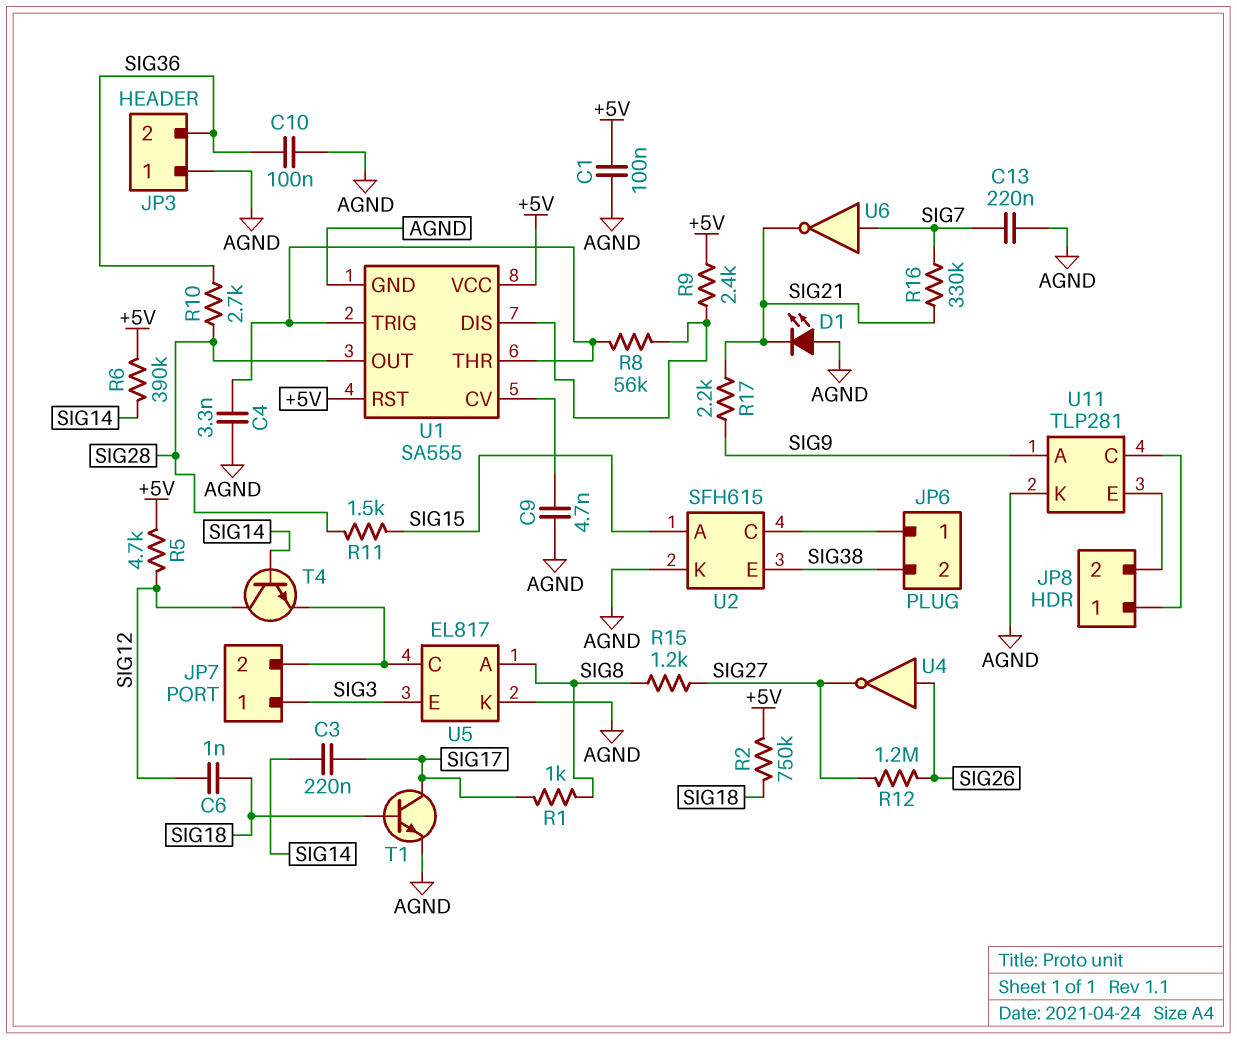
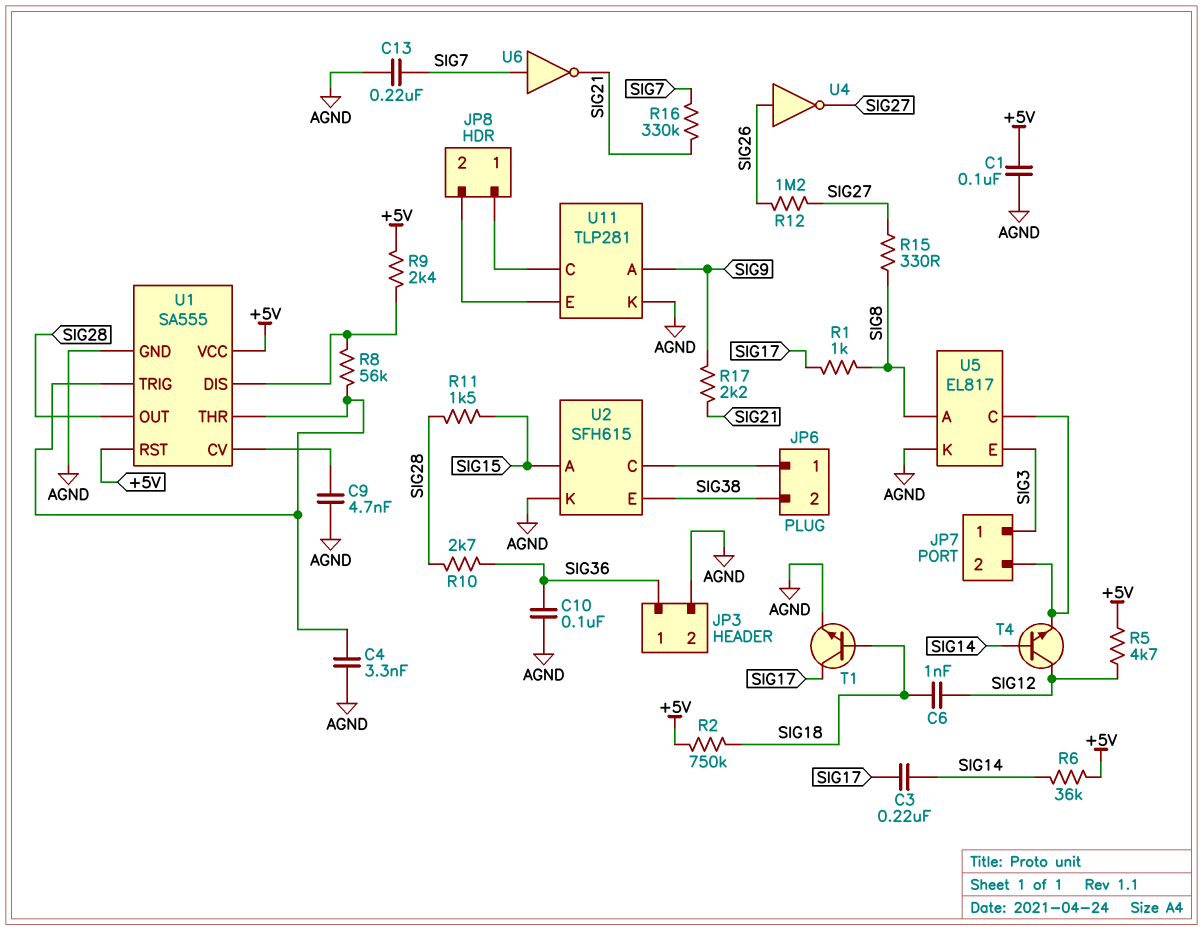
D1: LED (A AGND, K SIG21) -> none
JP3 pin 1: AGND -> SIG36
JP3 pin 2: SIG36 -> AGND
R6: 390k (+5V, SIG14) -> 36k (+5V, SIG14)
R15: 1.2k (SIG8, SIG27) -> 330 (SIG8, SIG27)

